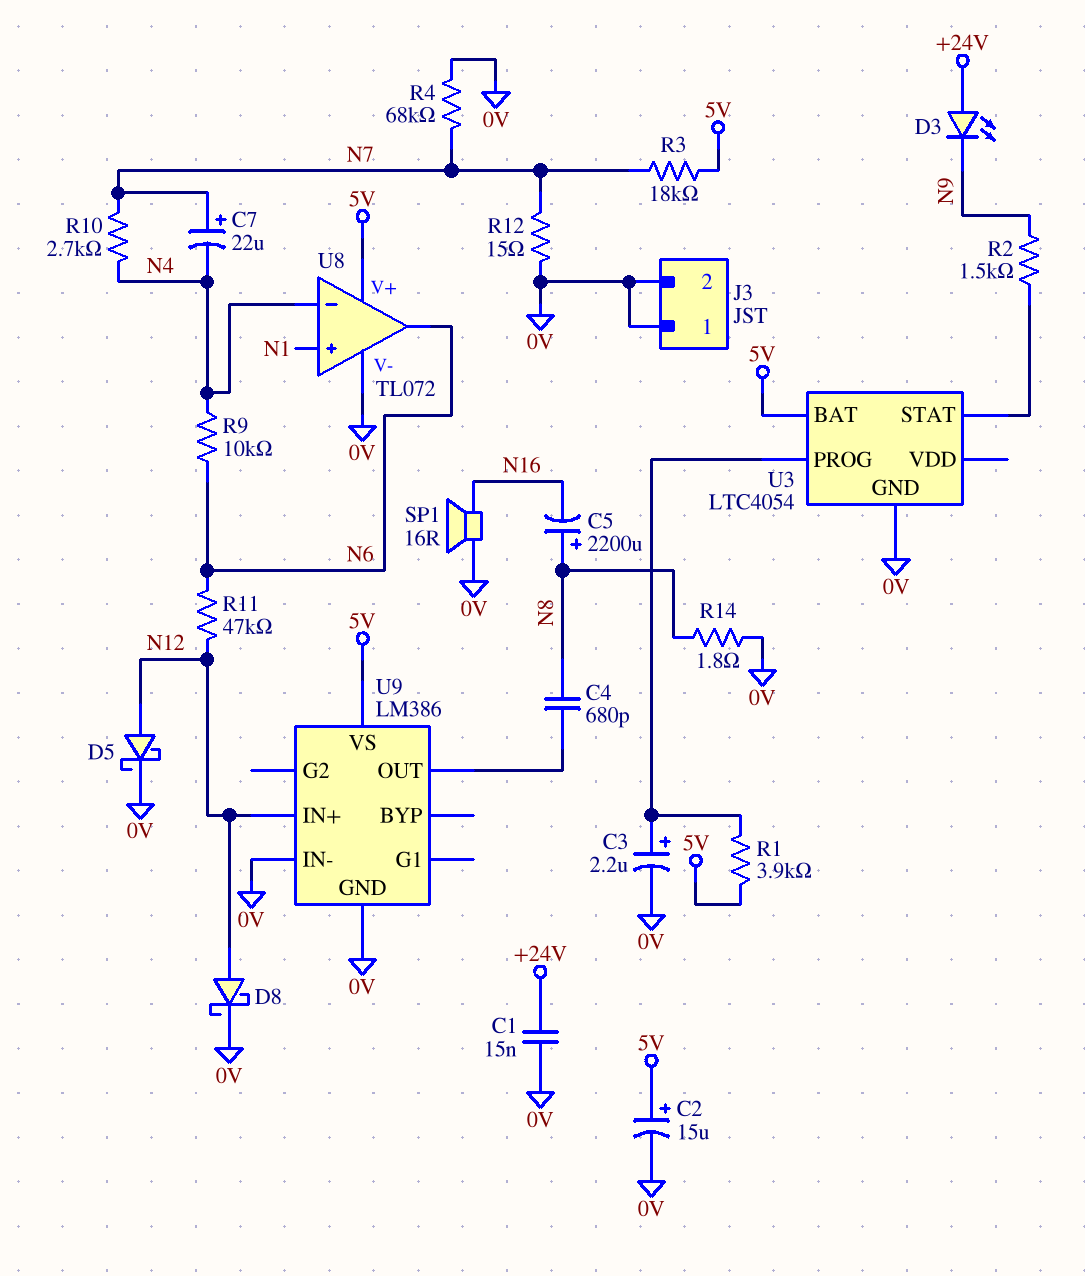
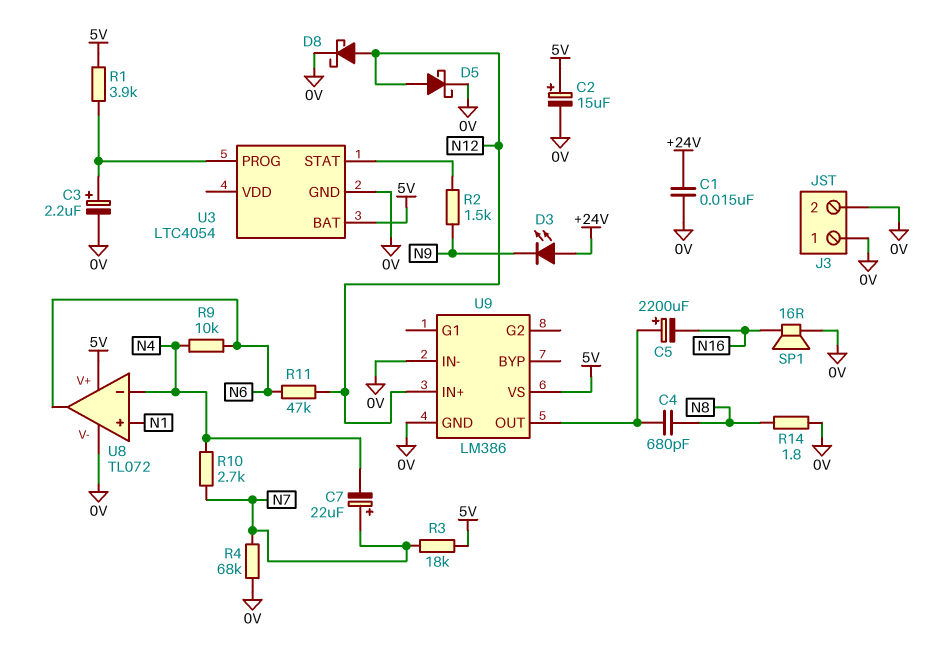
C5: 2200uF (plus N8, minus N16) -> 2200uF (plus U9/OUT, minus N16)
R12: 15 (0V, N7) -> none

